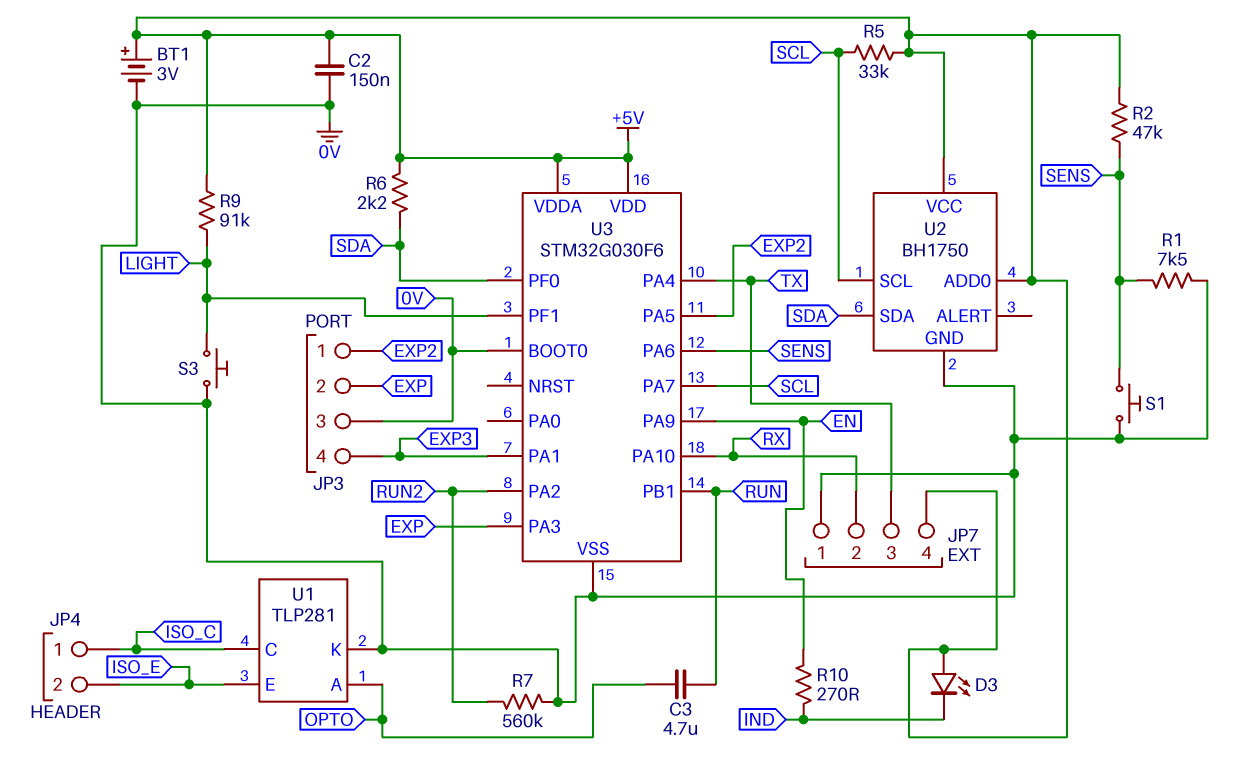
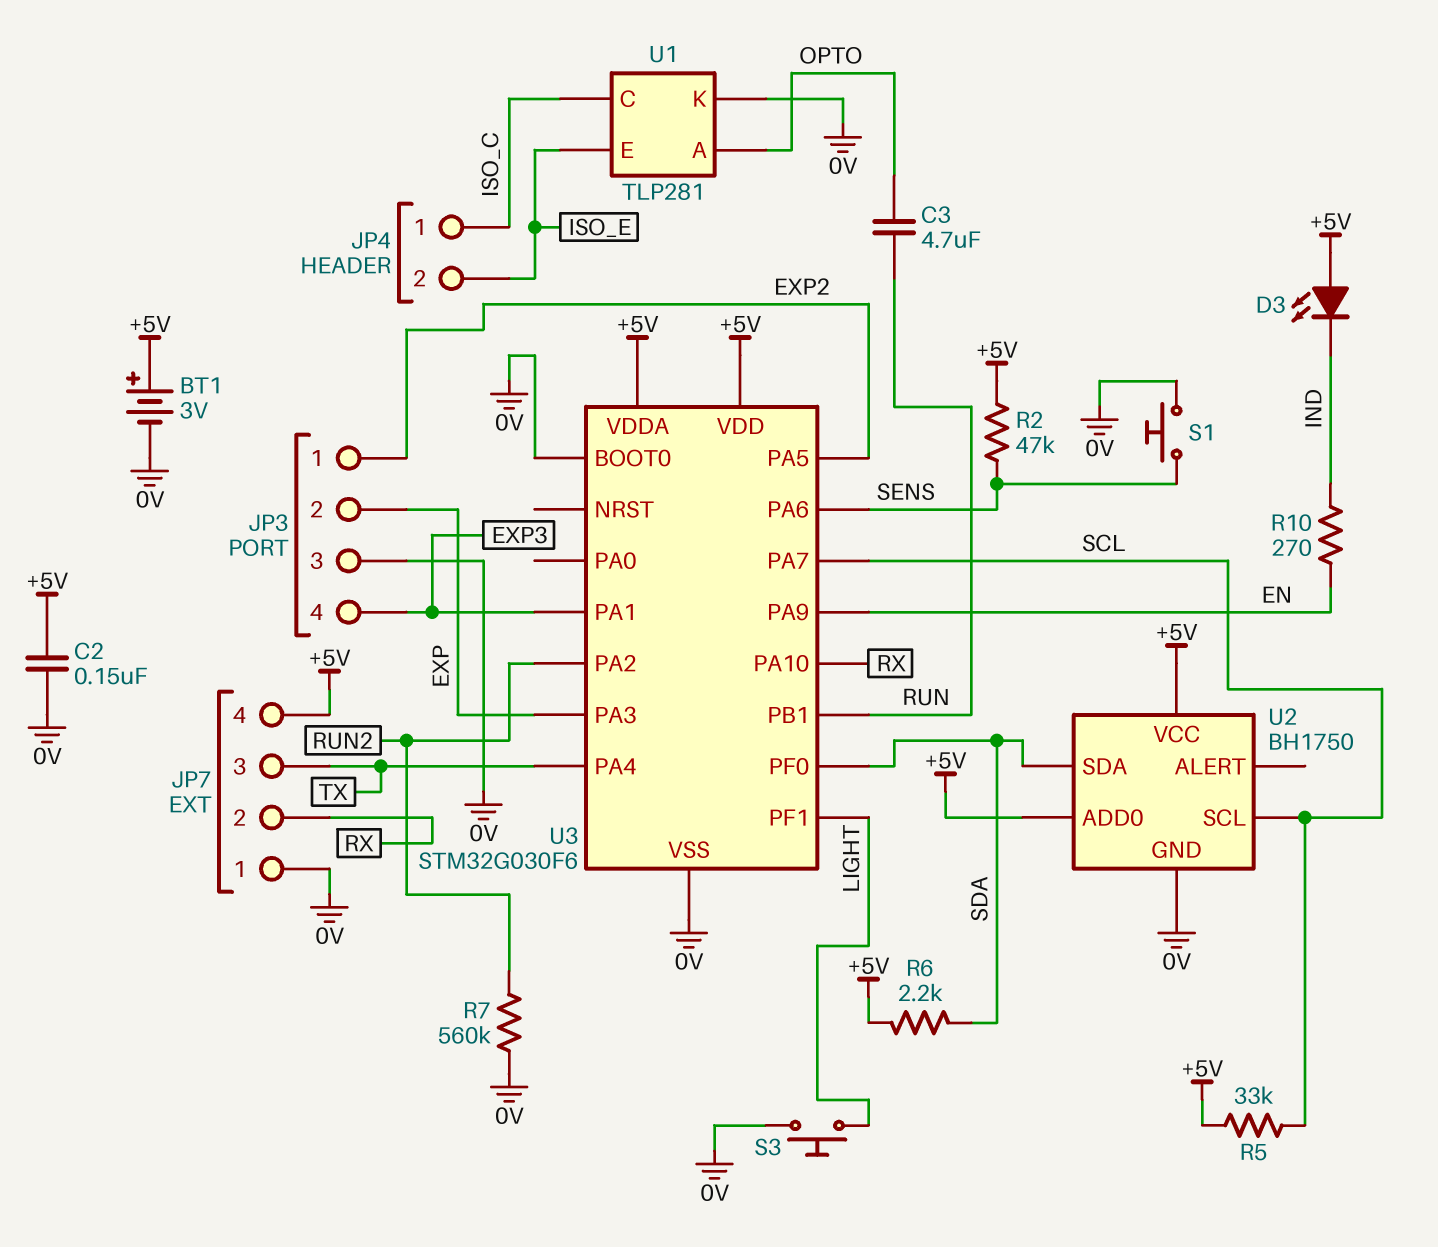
R1: 7.5k (0V, SENS) -> none
R9: 91k (+5V, LIGHT) -> none

